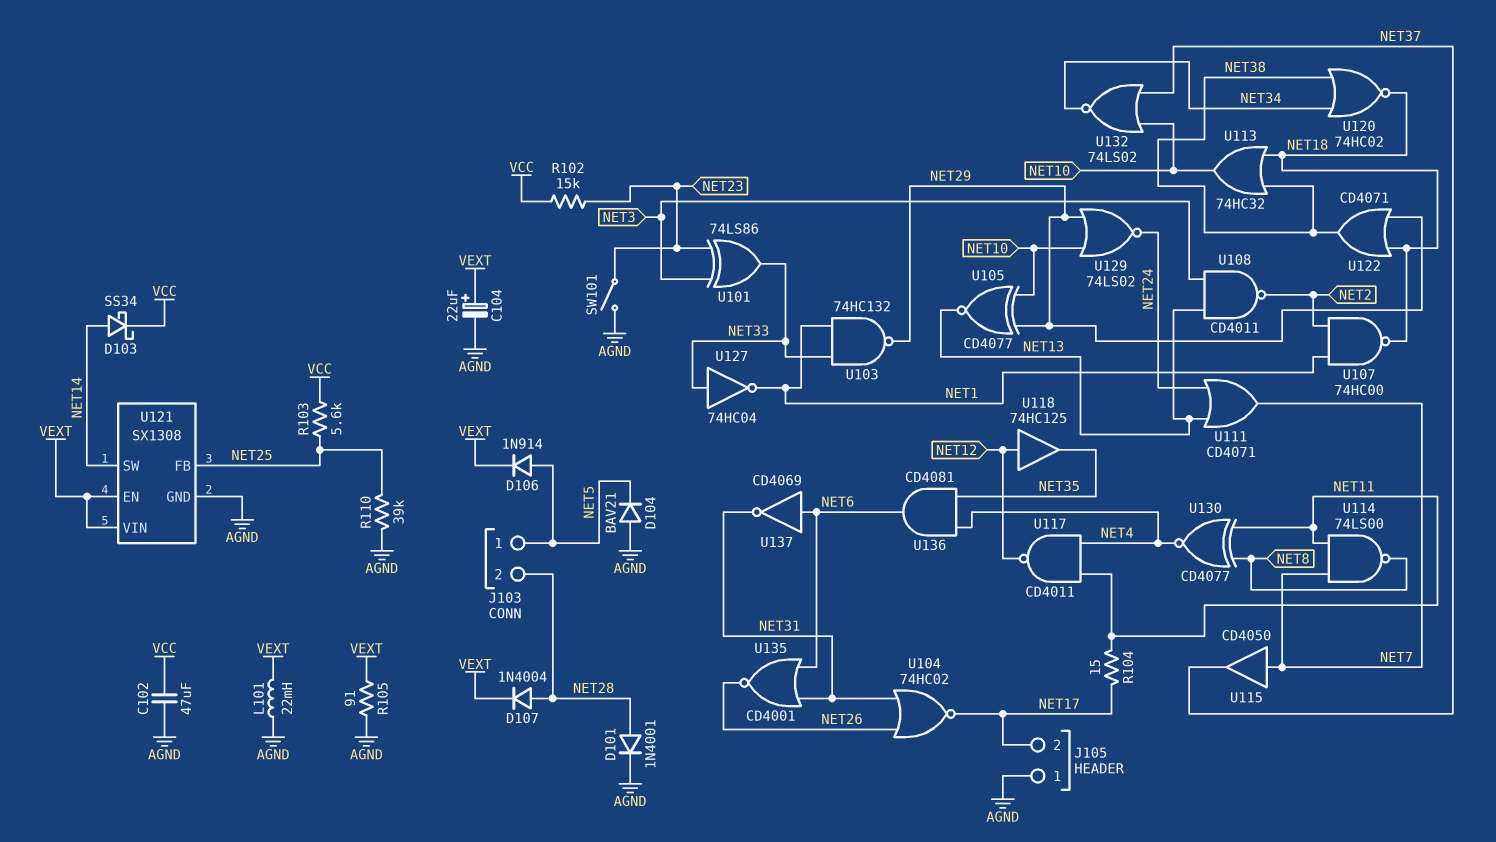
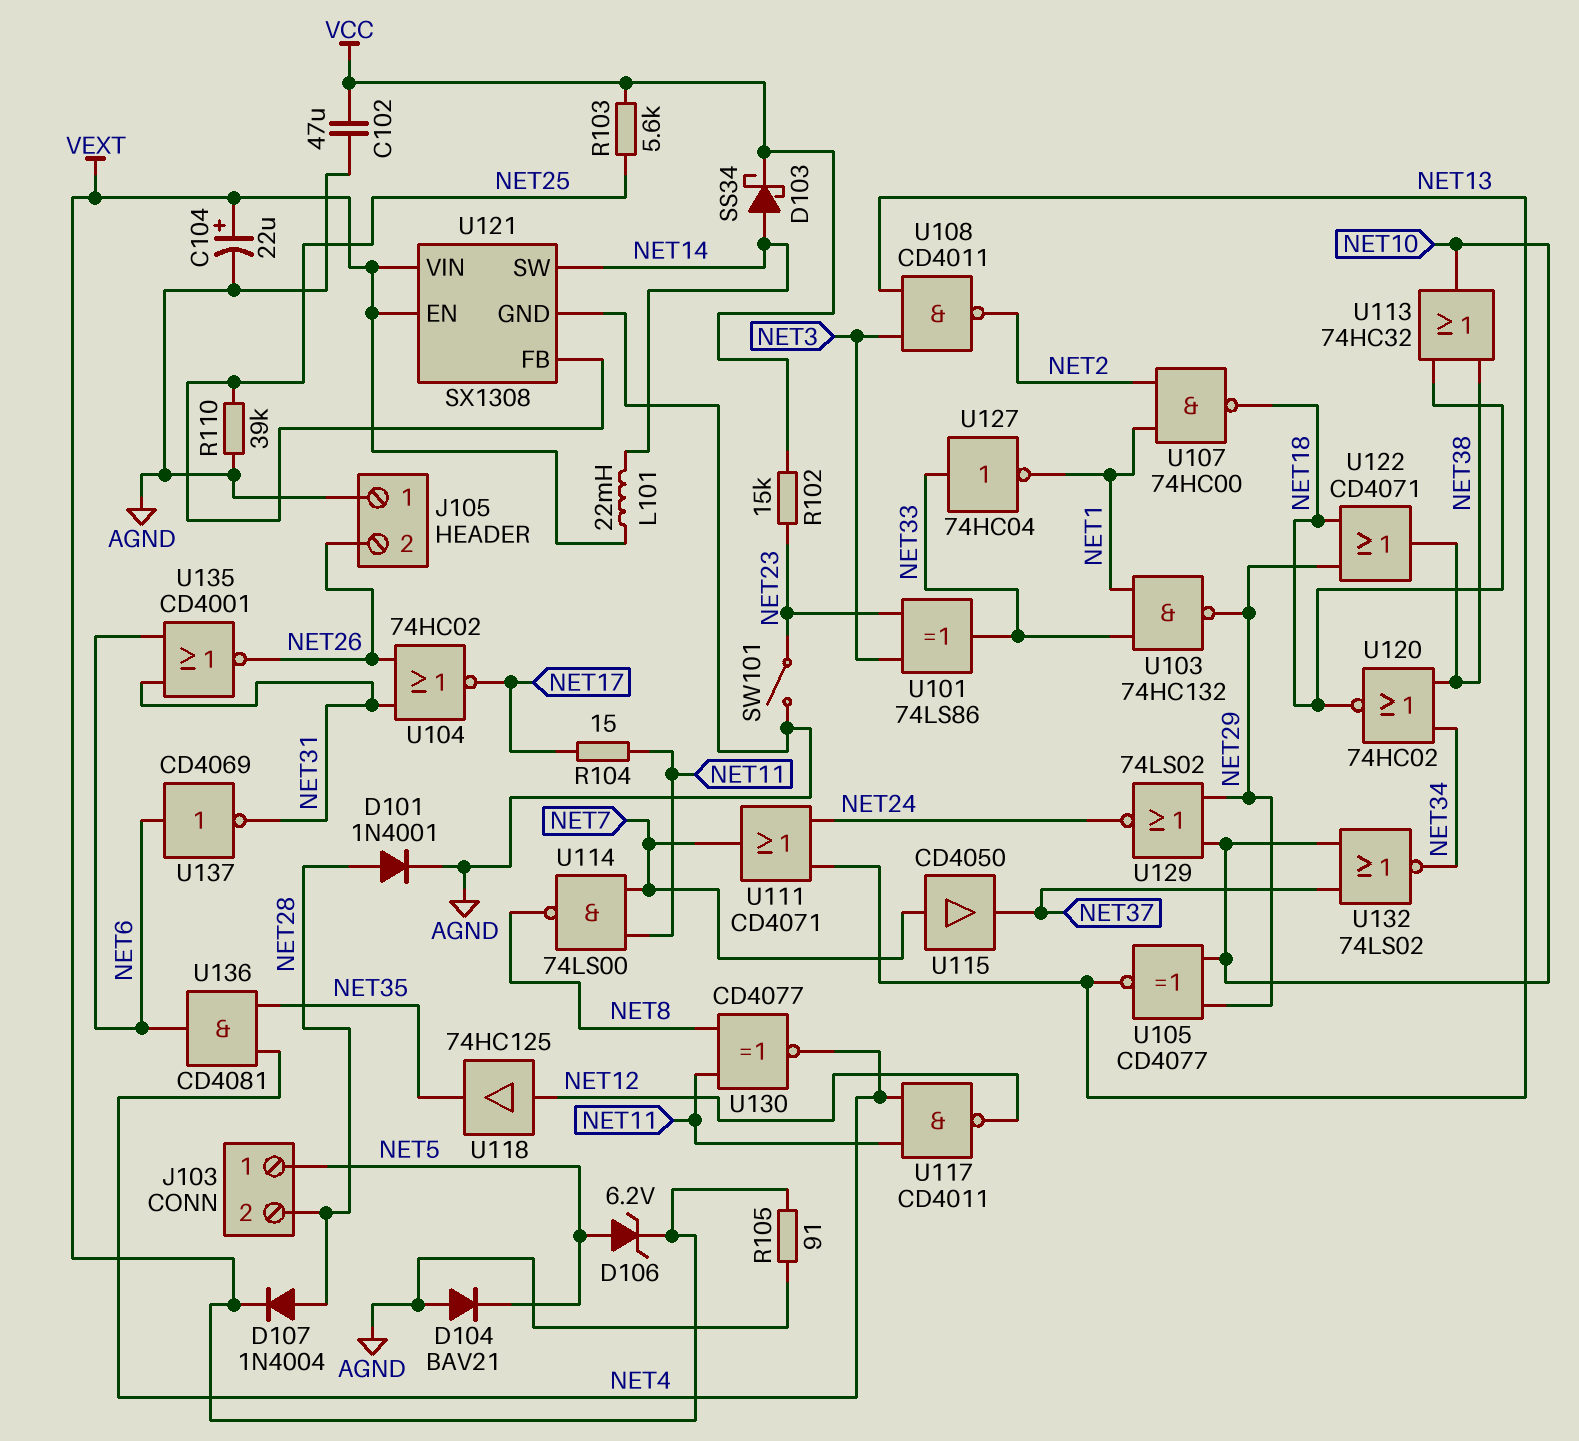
D106: diode 1N914 (A NET5, K VEXT) -> zener 6.2V (A NET5, K VEXT)
J105 pin 2: NET17 -> NET26
L101: 22mH (AGND, VEXT) -> 22mH (NET14, VEXT)

